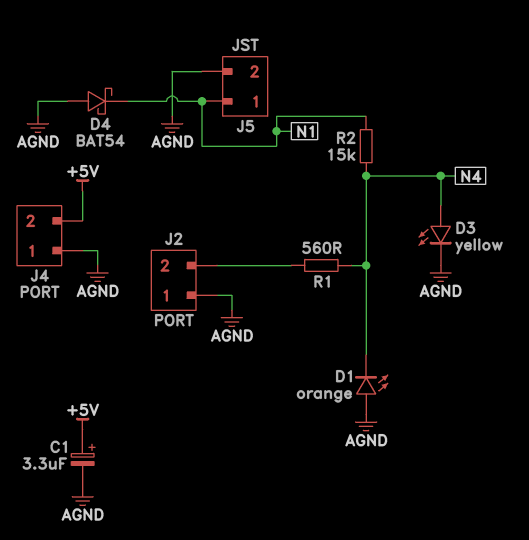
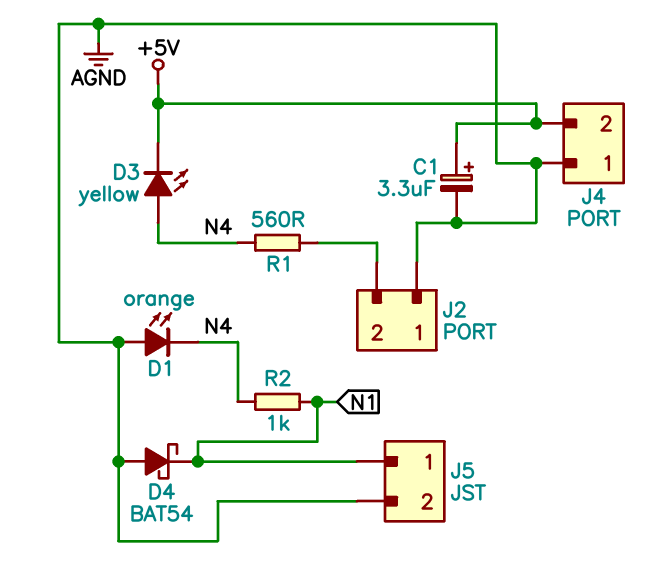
D3: LED yellow (A N4, K AGND) -> LED yellow (A N4, K +5V)
R2: 15k (N1, N4) -> 1k (N1, N4)

